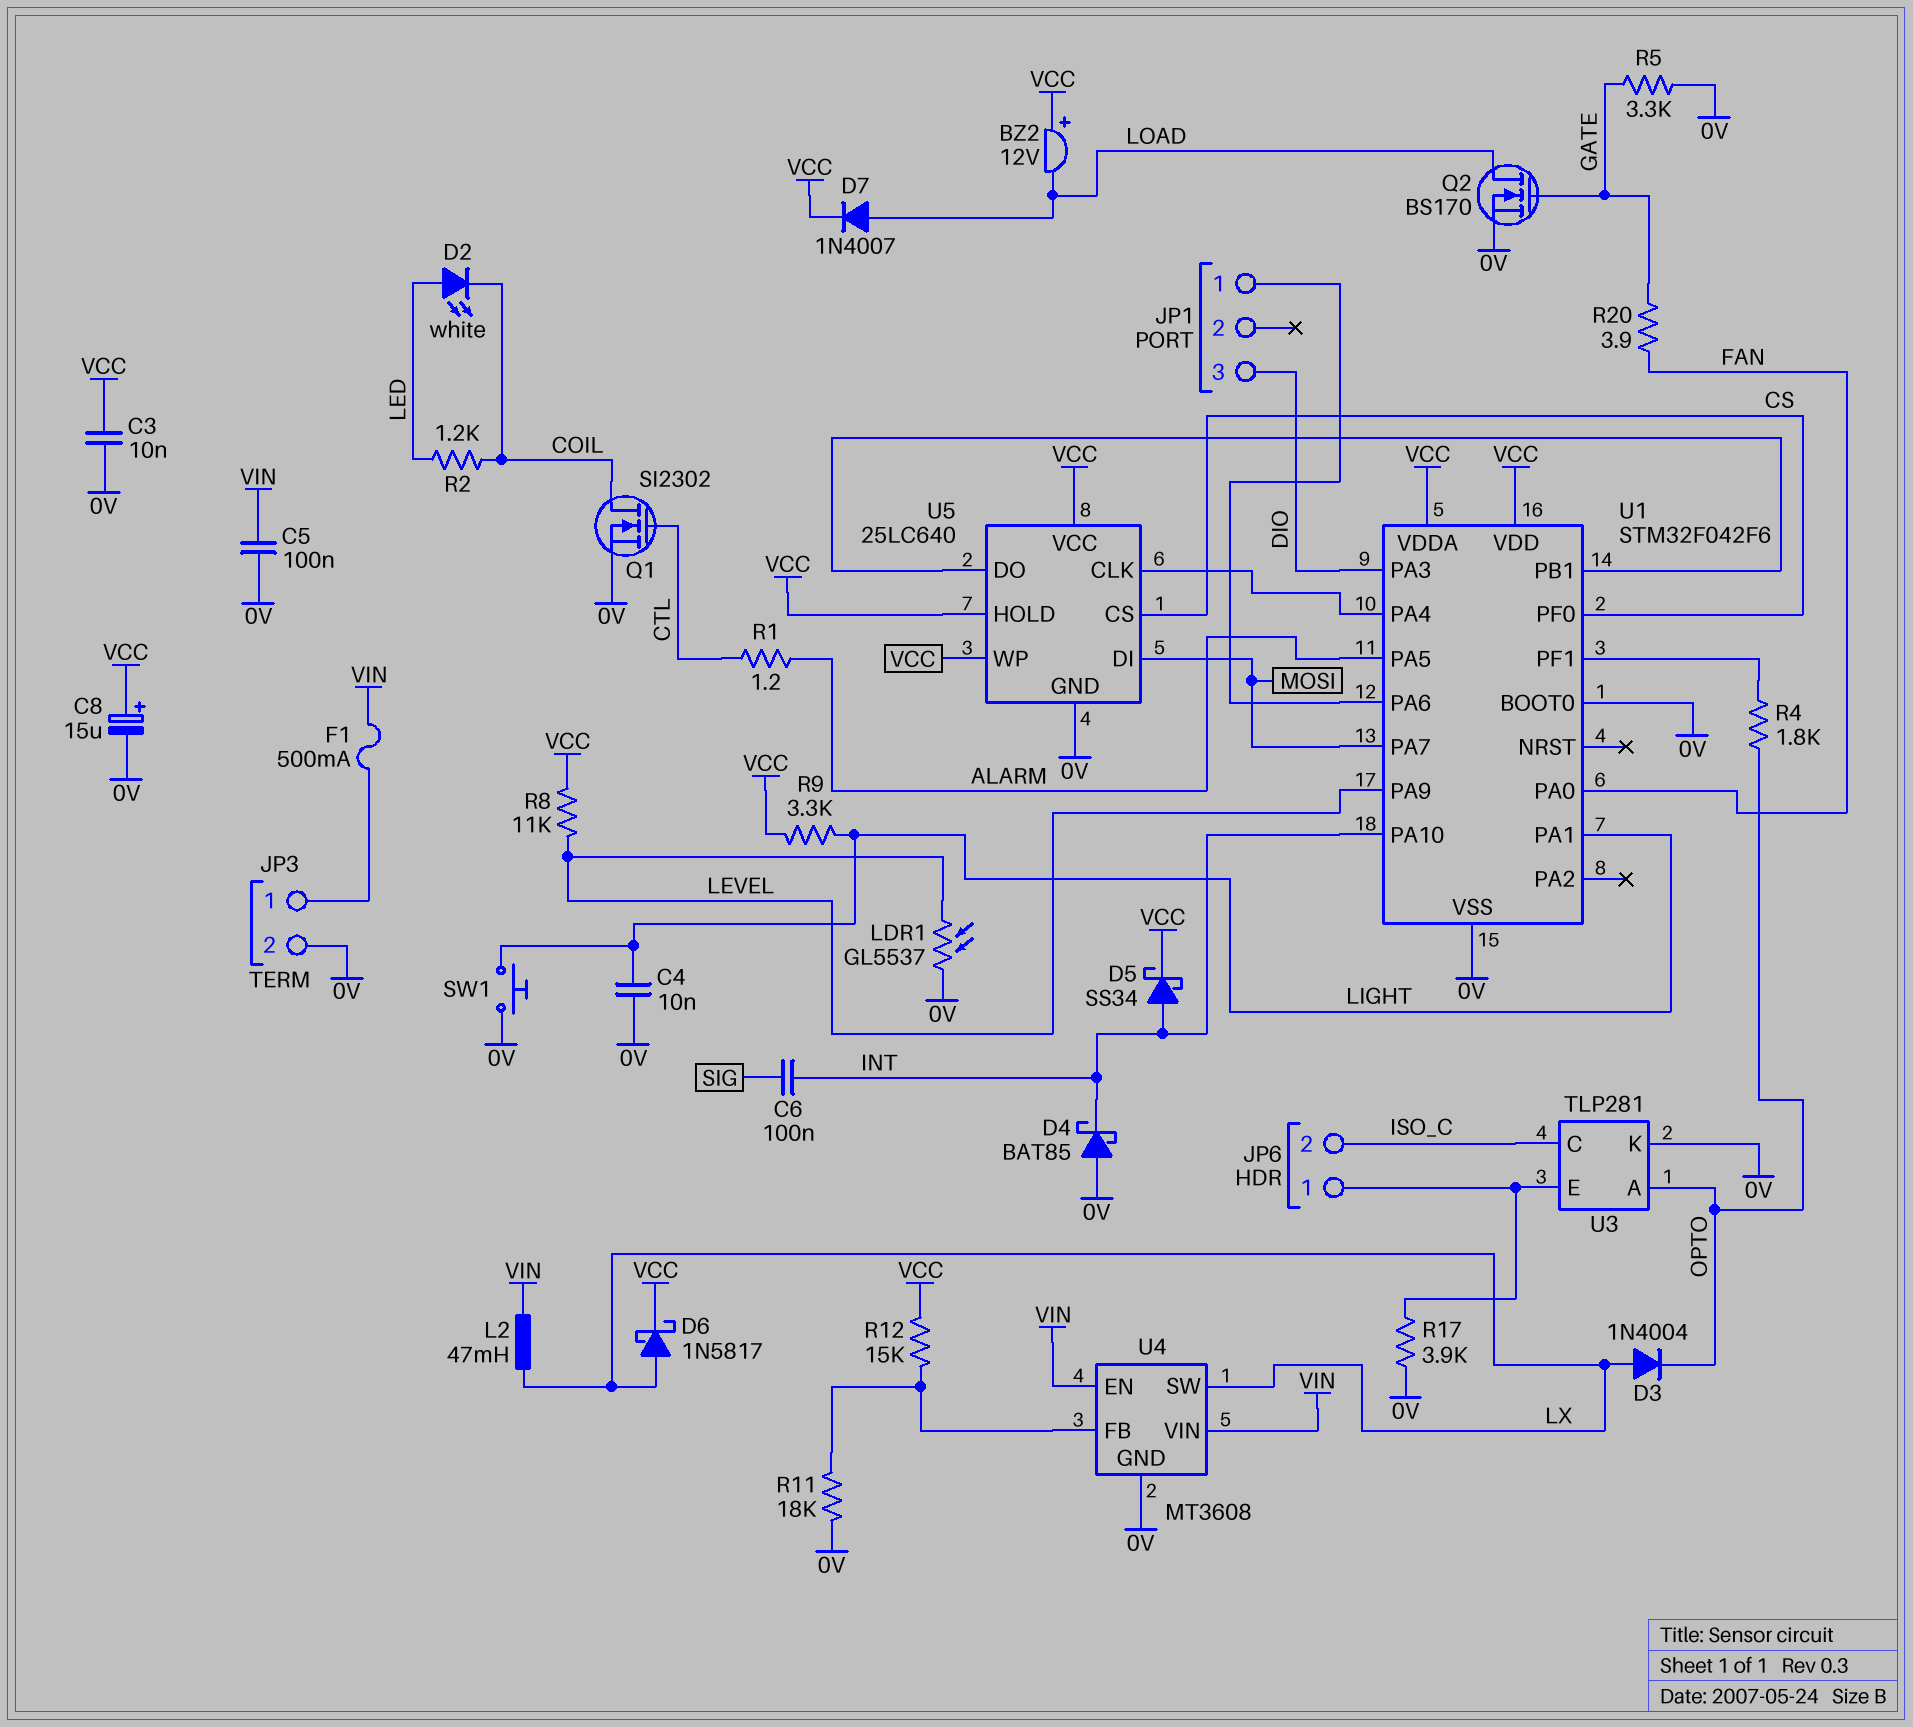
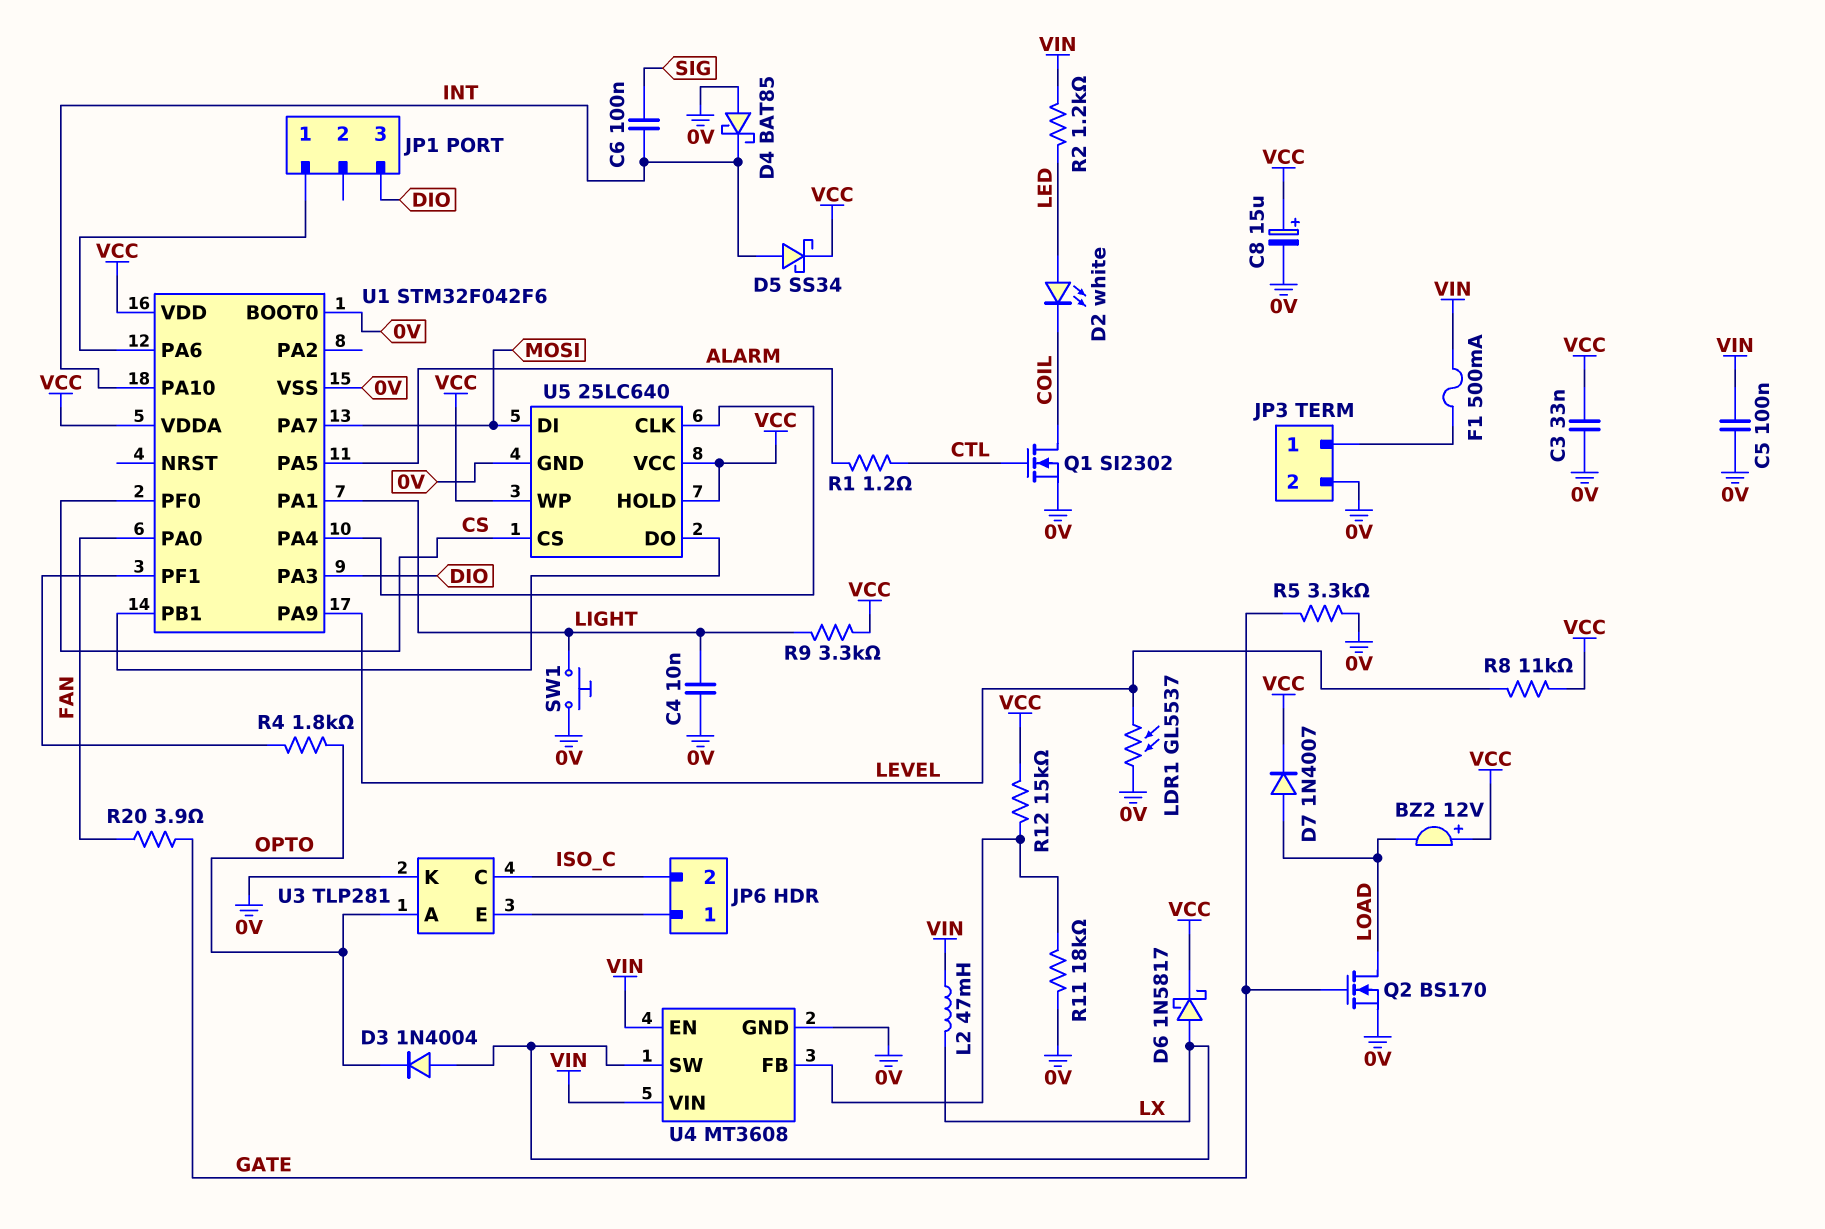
C3: 10nF (0V, VCC) -> 33nF (0V, VCC)
R2: 1.2k (COIL, LED) -> 1.2k (LED, VIN)
R17: 3.9k (0V, JP6/1) -> none

